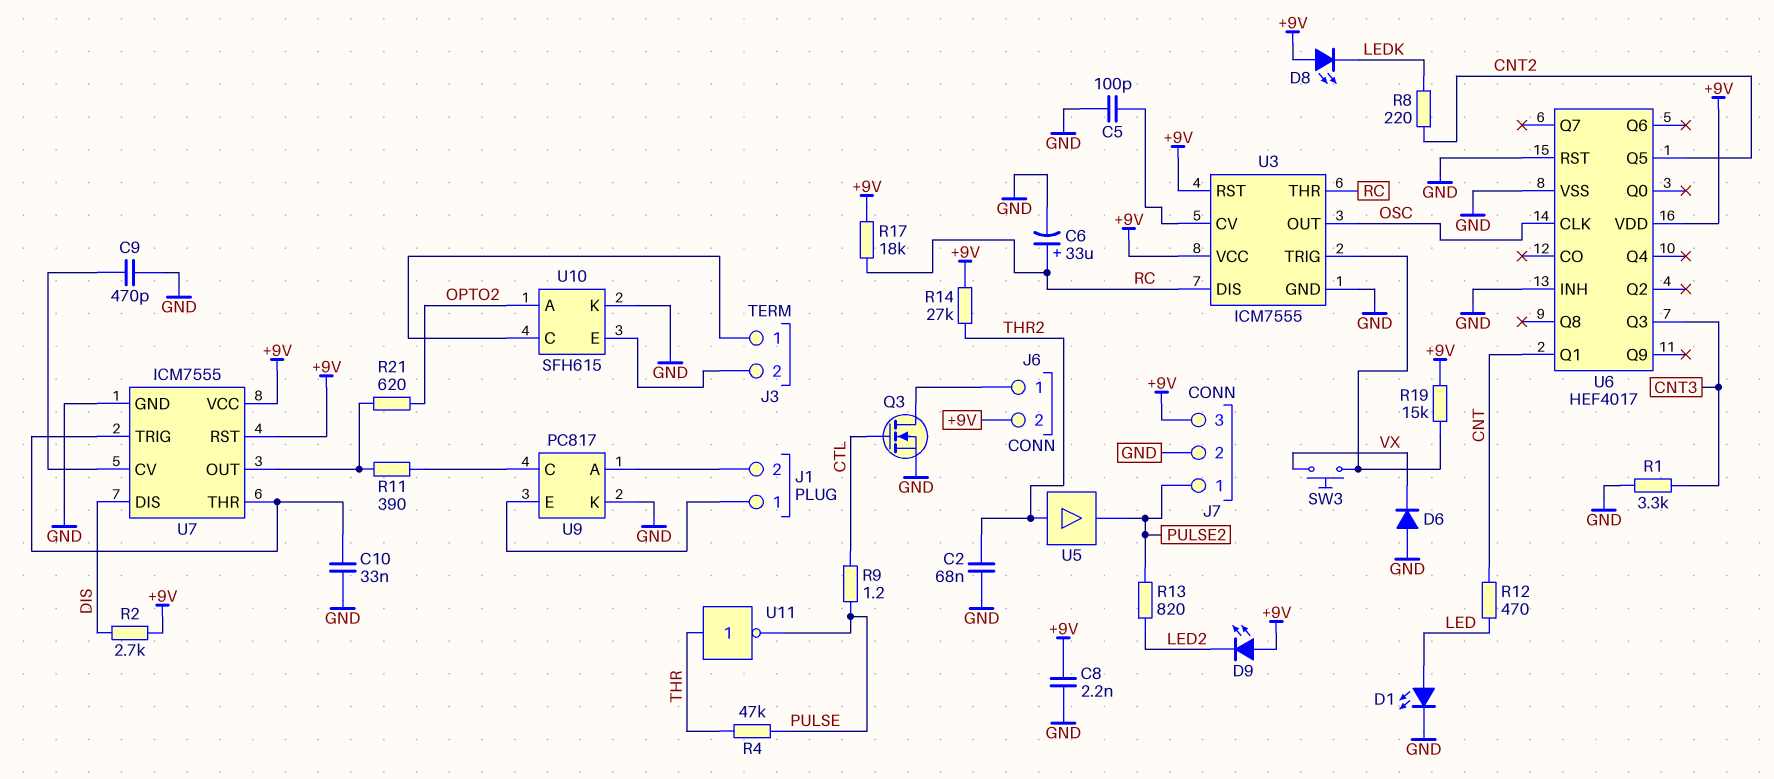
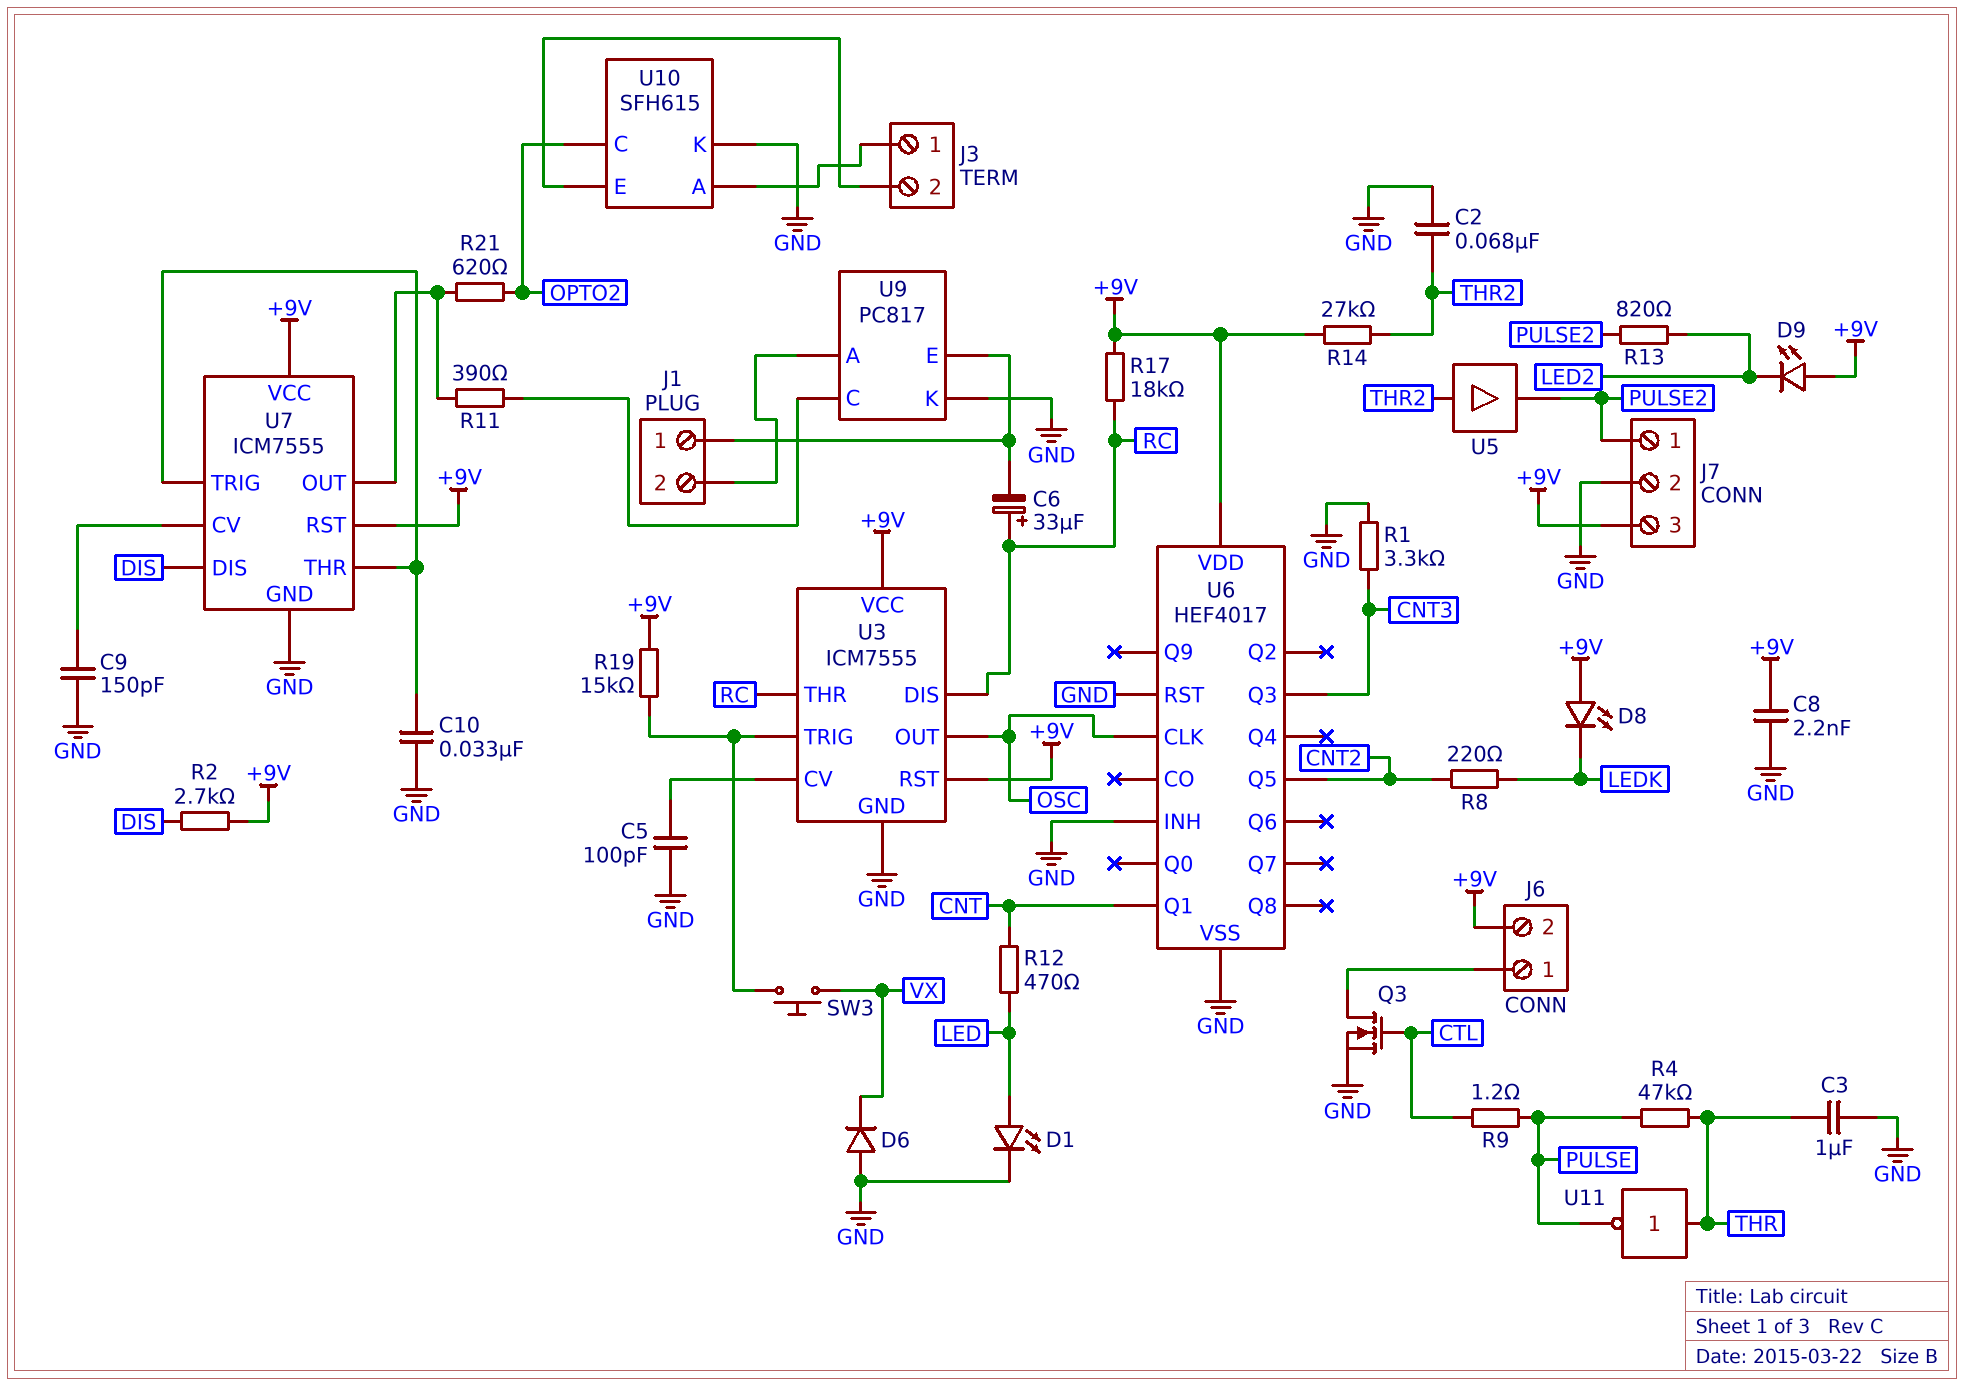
C3: none -> 1uF (GND, THR)
C6: 33uF (plus RC, minus GND) -> 33uF (plus RC, minus J1/1)
C9: 470pF (GND, U7/CV) -> 150pF (GND, U7/CV)
U10 pin A: OPTO2 -> J3/1
U10 pin C: J3/1 -> OPTO2

